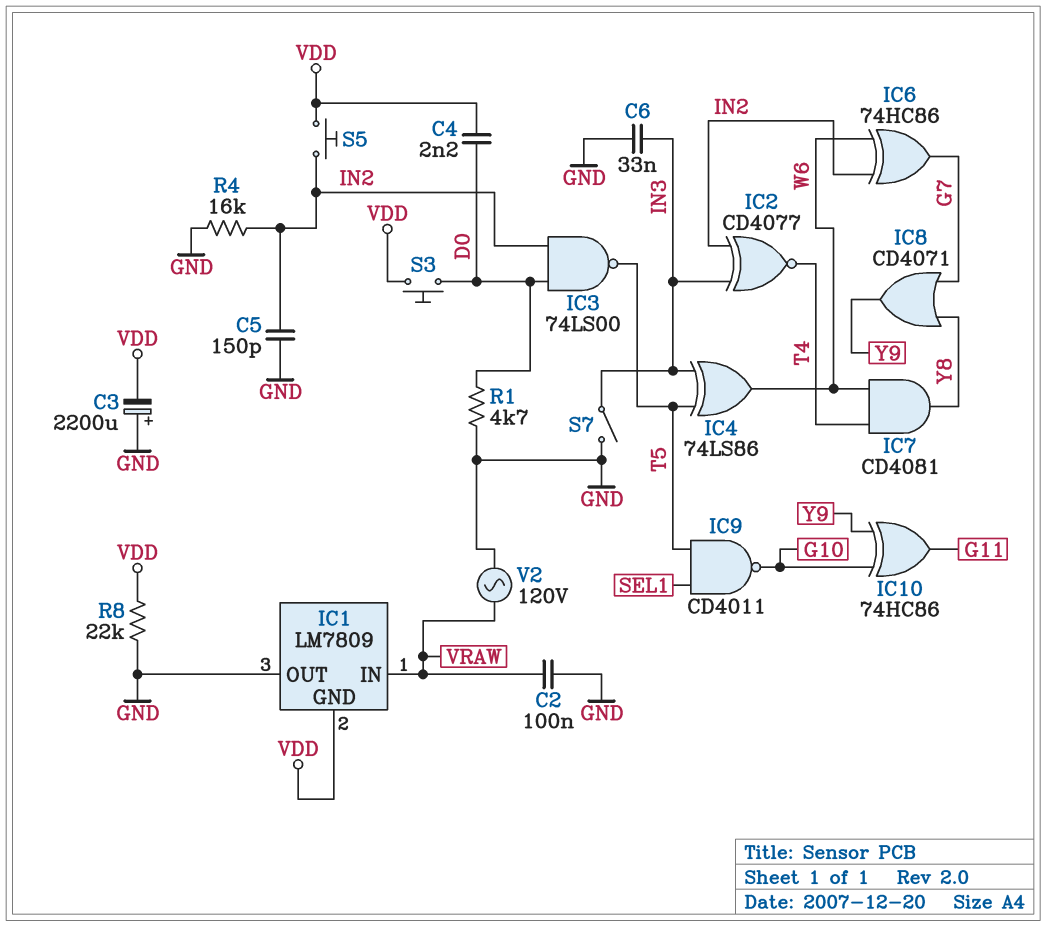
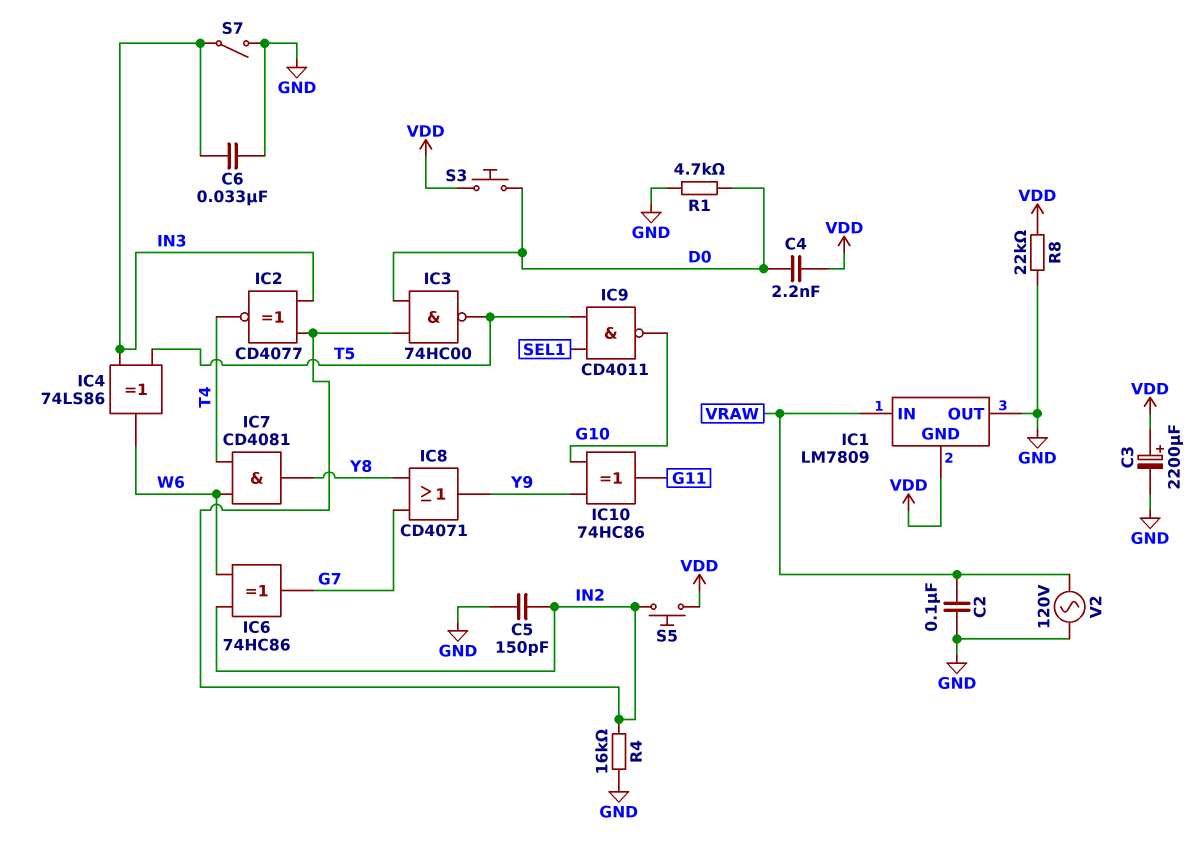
C3: 2200uF (plus GND, minus VDD) -> 2200uF (plus VDD, minus GND)
IC3: NAND 74LS00 (in D0, in IN2, out T5) -> NAND 74HC00 (in D0, in IN2, out T5)

